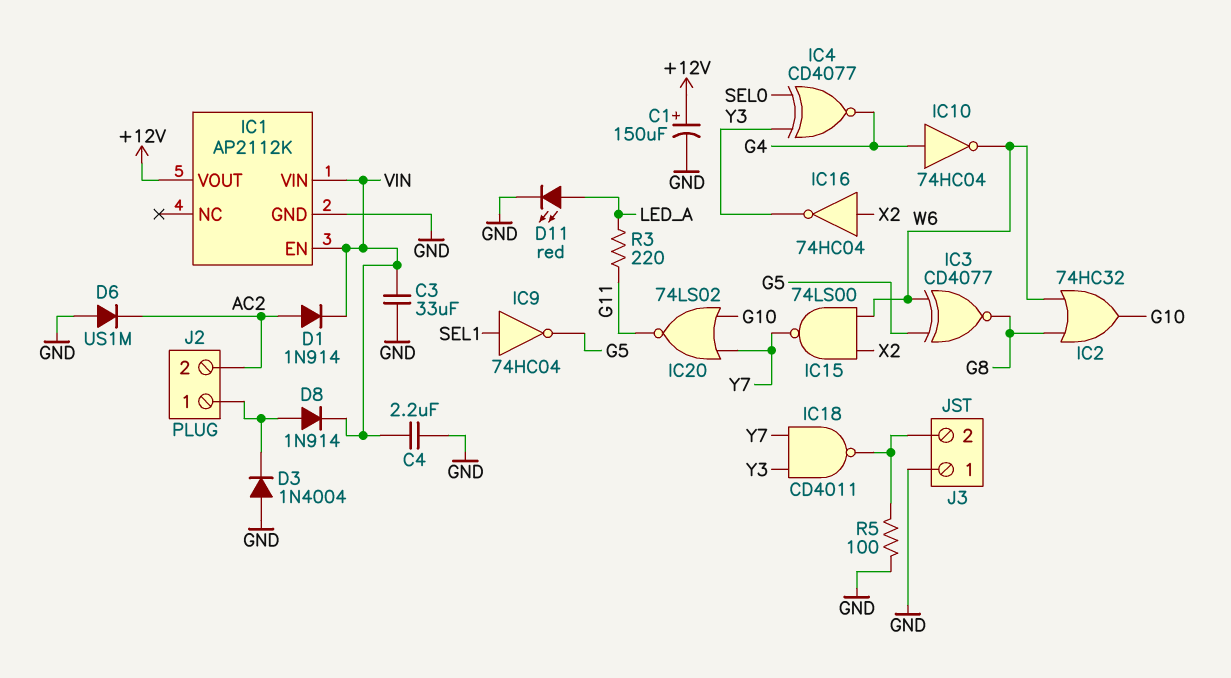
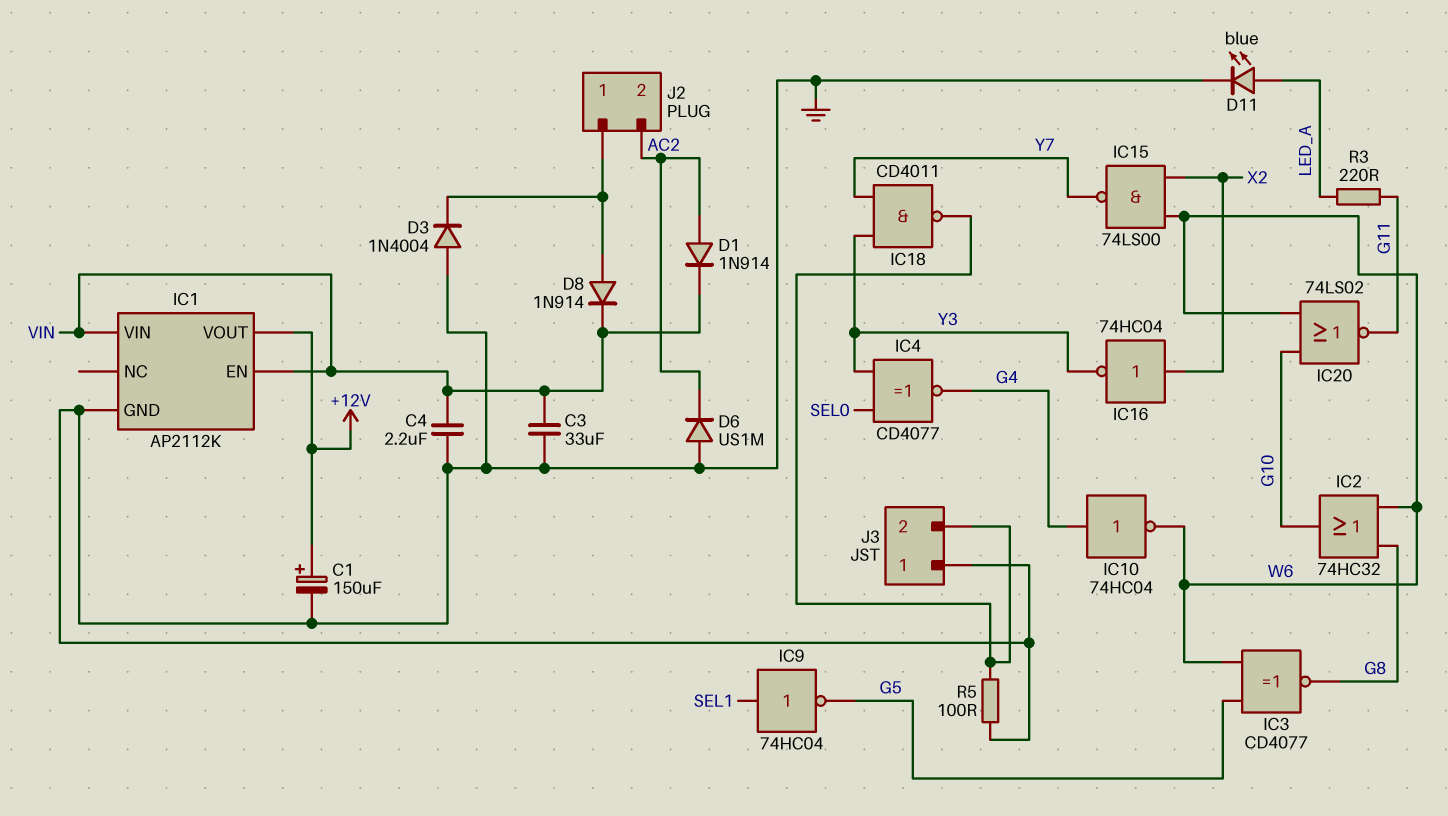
D11: LED red (A LED_A, K GND) -> LED blue (A LED_A, K GND)
IC20: NOR 74LS02 (in G10, in Y7, out G11) -> NOR 74LS02 (in G10, in W6, out G11)

